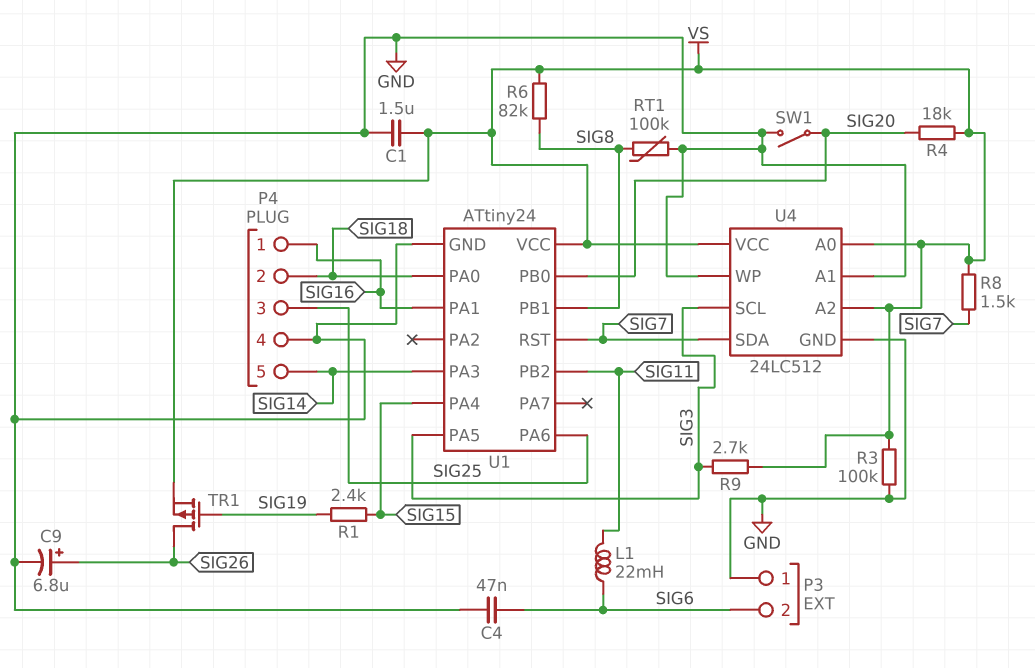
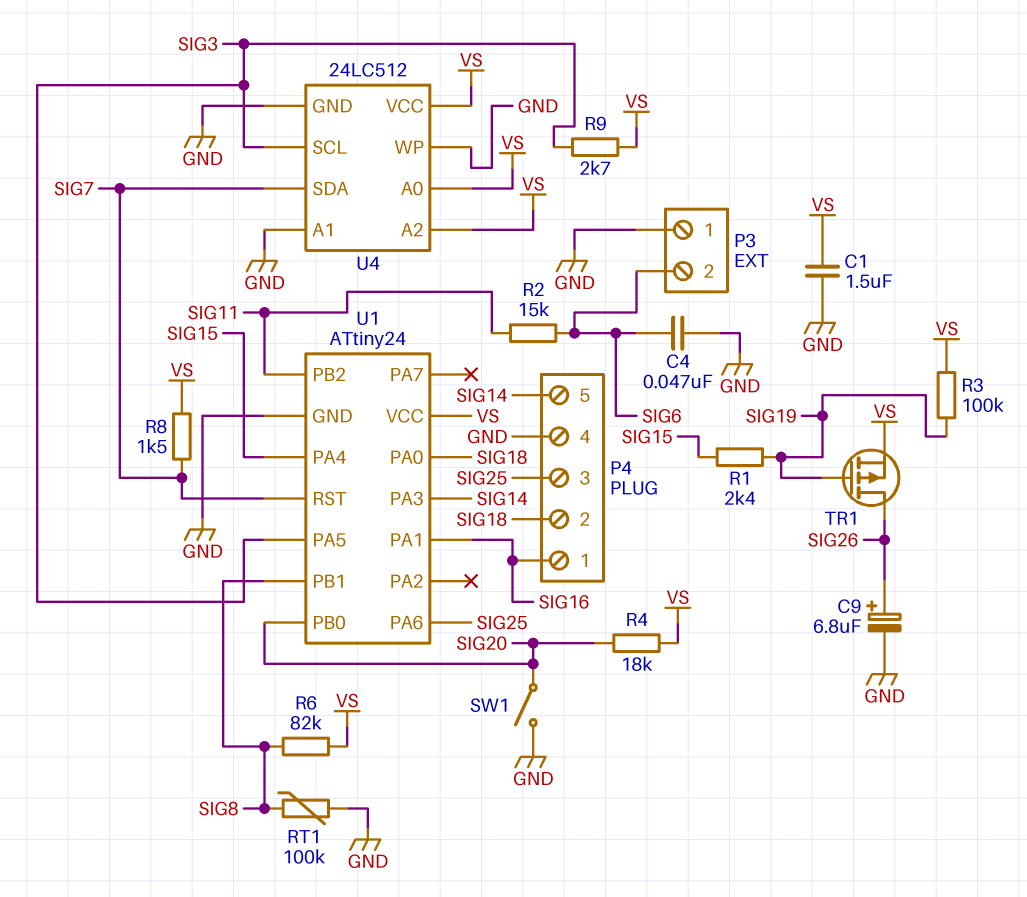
L1: 22mH (SIG6, SIG11) -> none
R2: none -> 15k (SIG6, SIG11)
R3: 100k (GND, VS) -> 100k (SIG19, VS)

